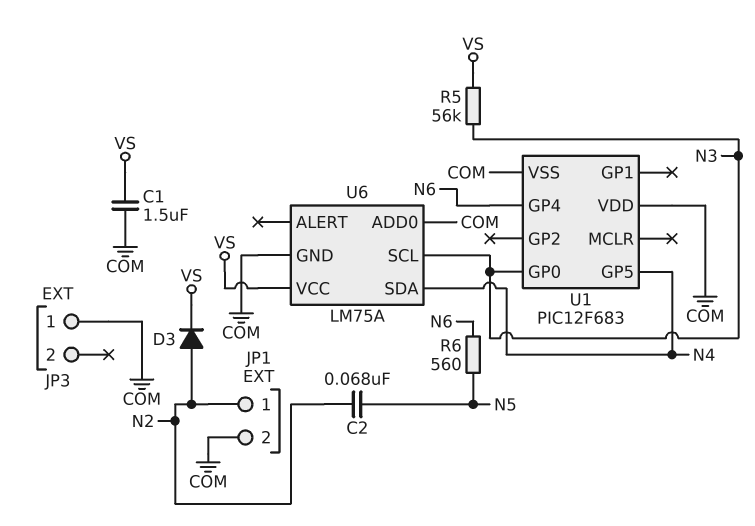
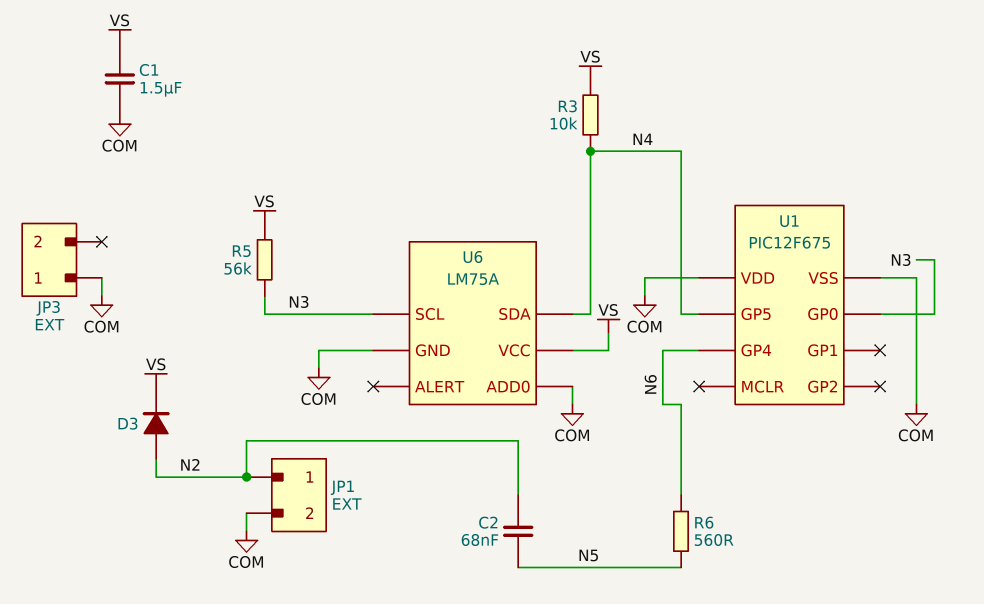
R3: none -> 10k (N4, VS)
U1: PIC12F683 -> PIC12F675

